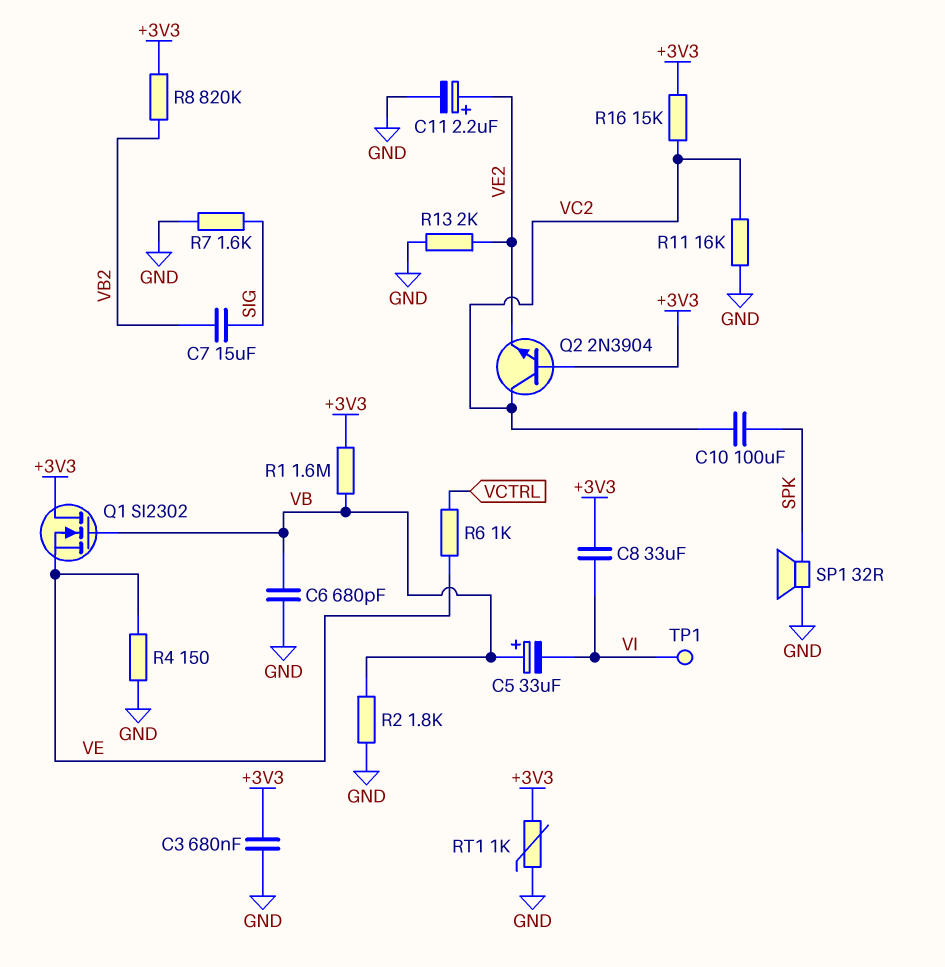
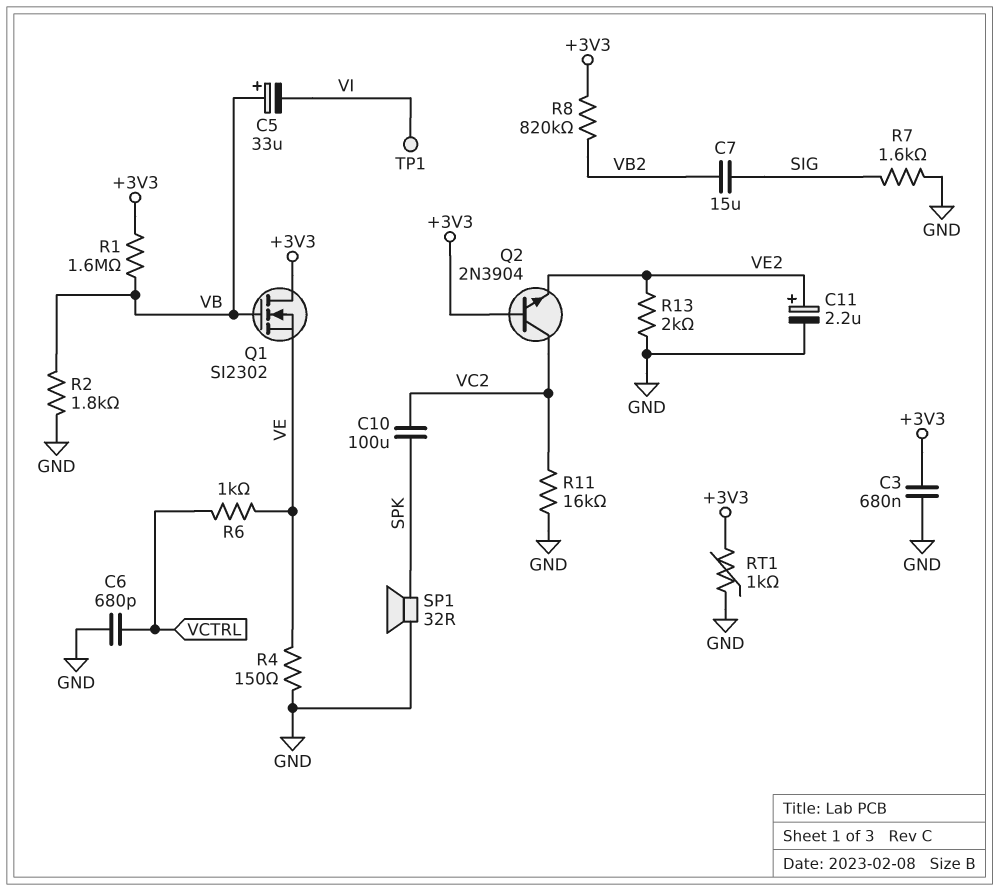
C6: 680pF (GND, VB) -> 680pF (GND, VCTRL)
C8: 33uF (+3V3, VI) -> none
R16: 15k (+3V3, VC2) -> none

